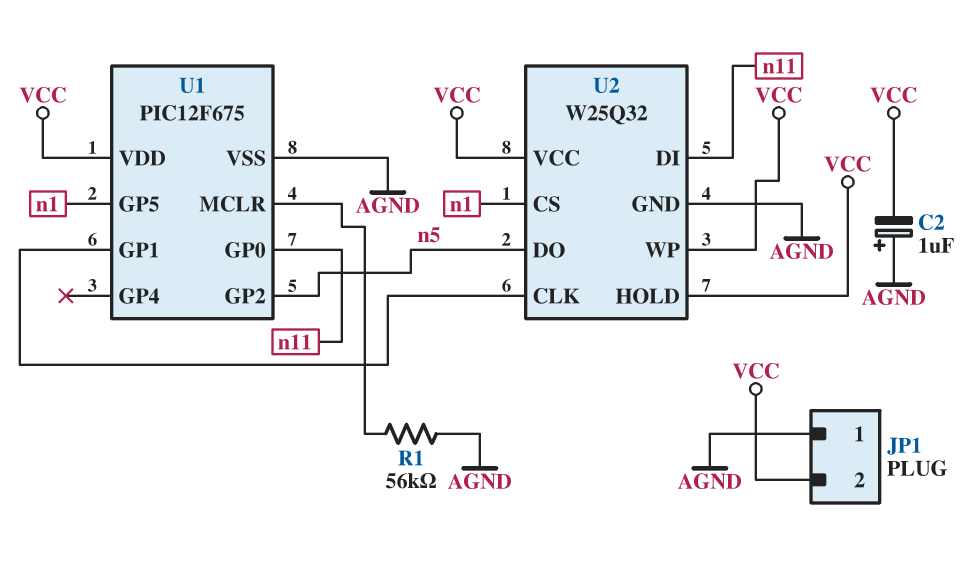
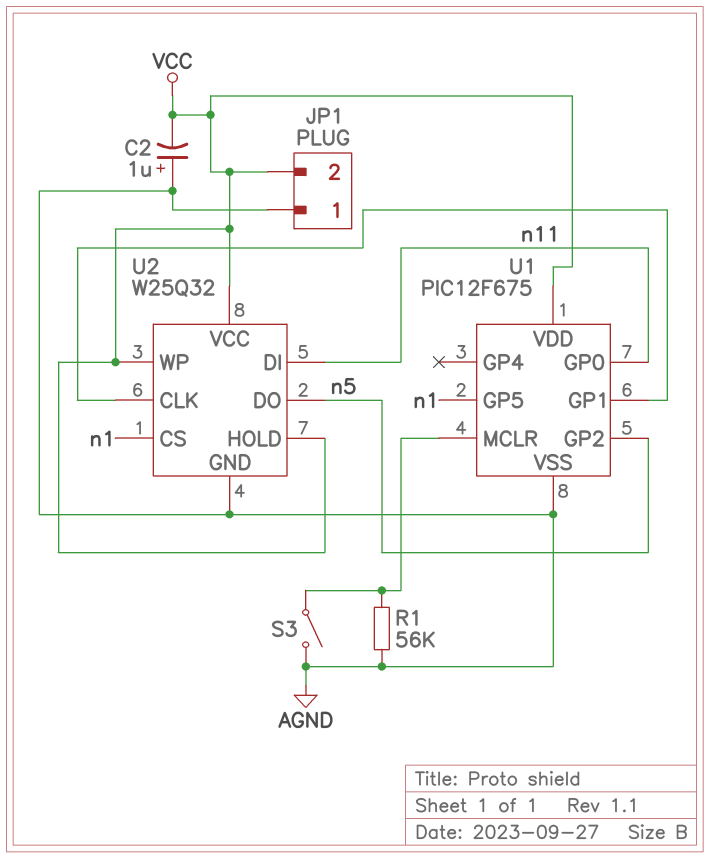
S3: none -> switch (AGND, U1/MCLR)

